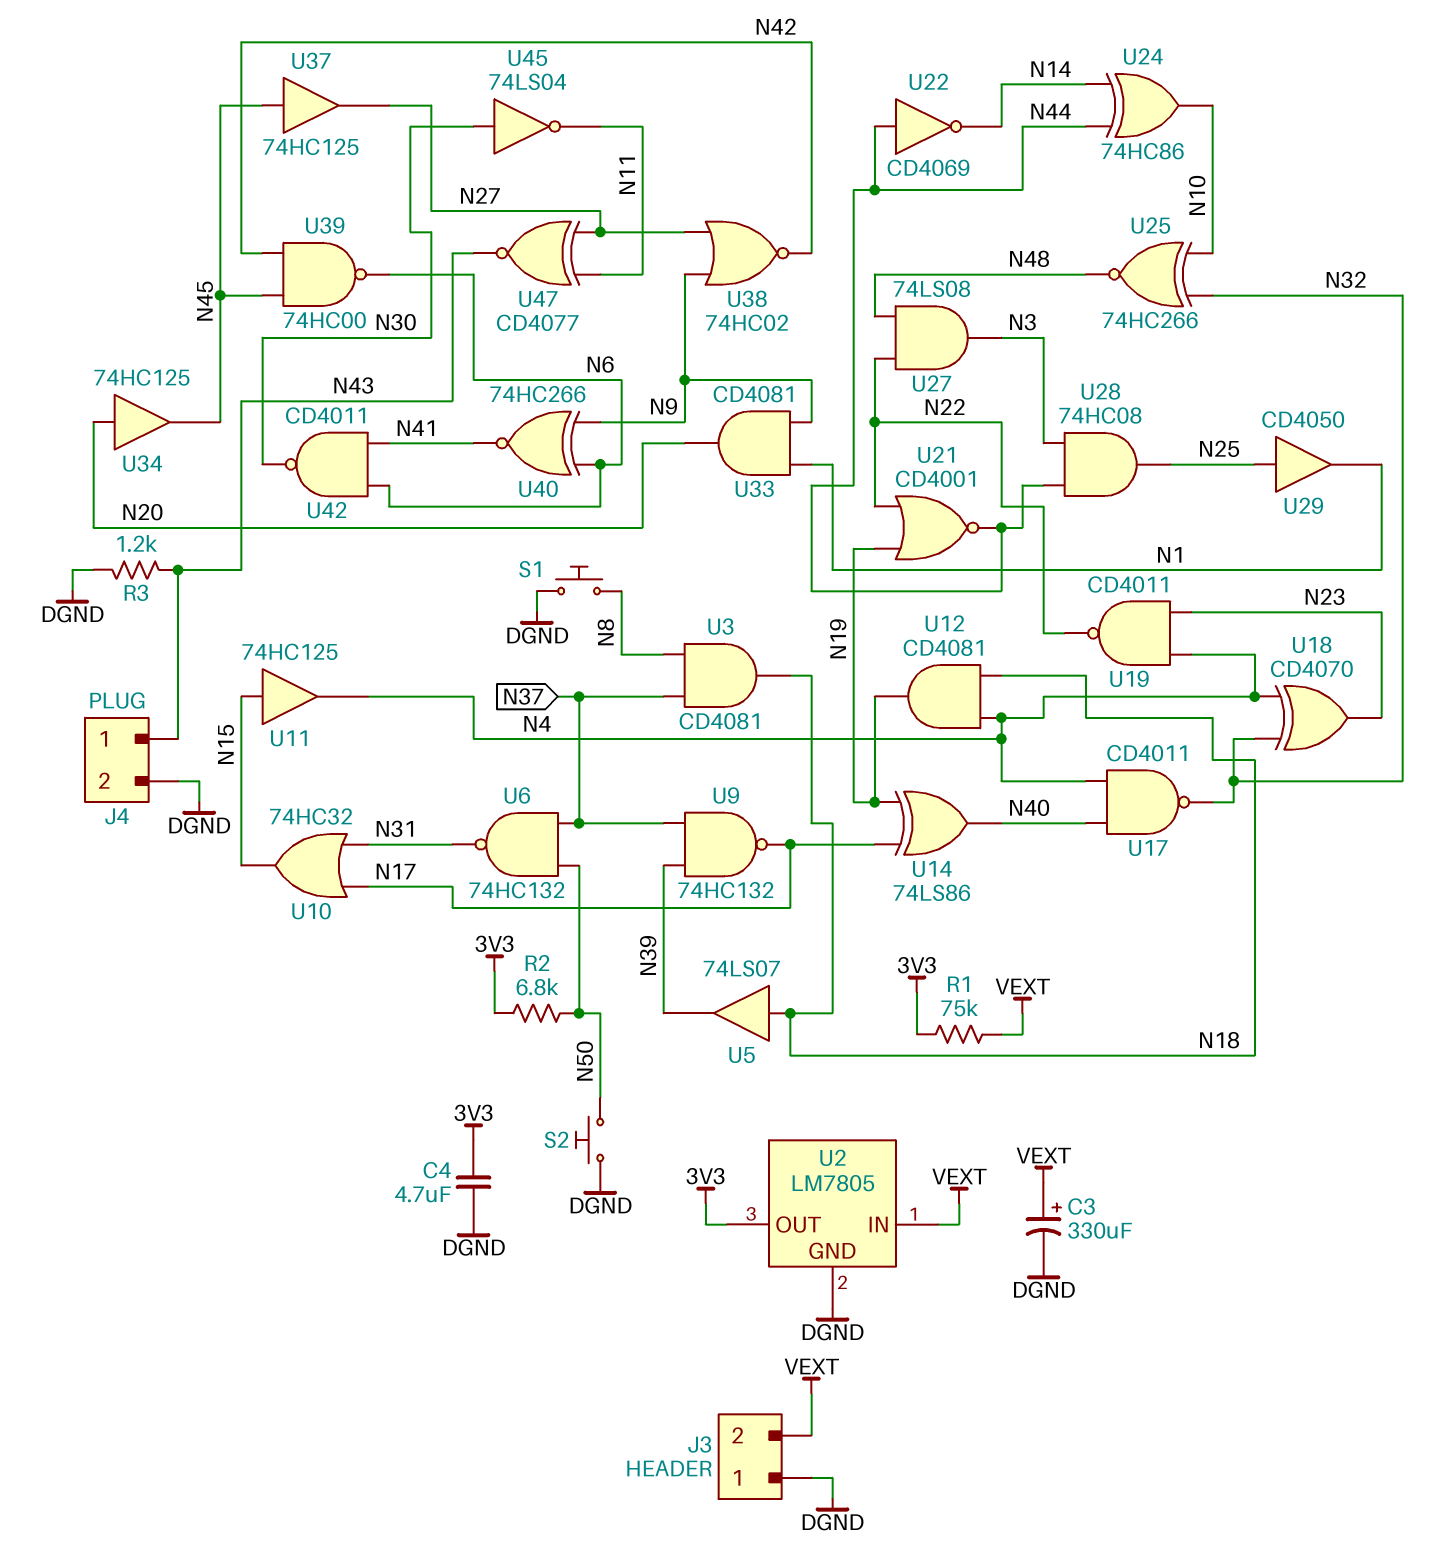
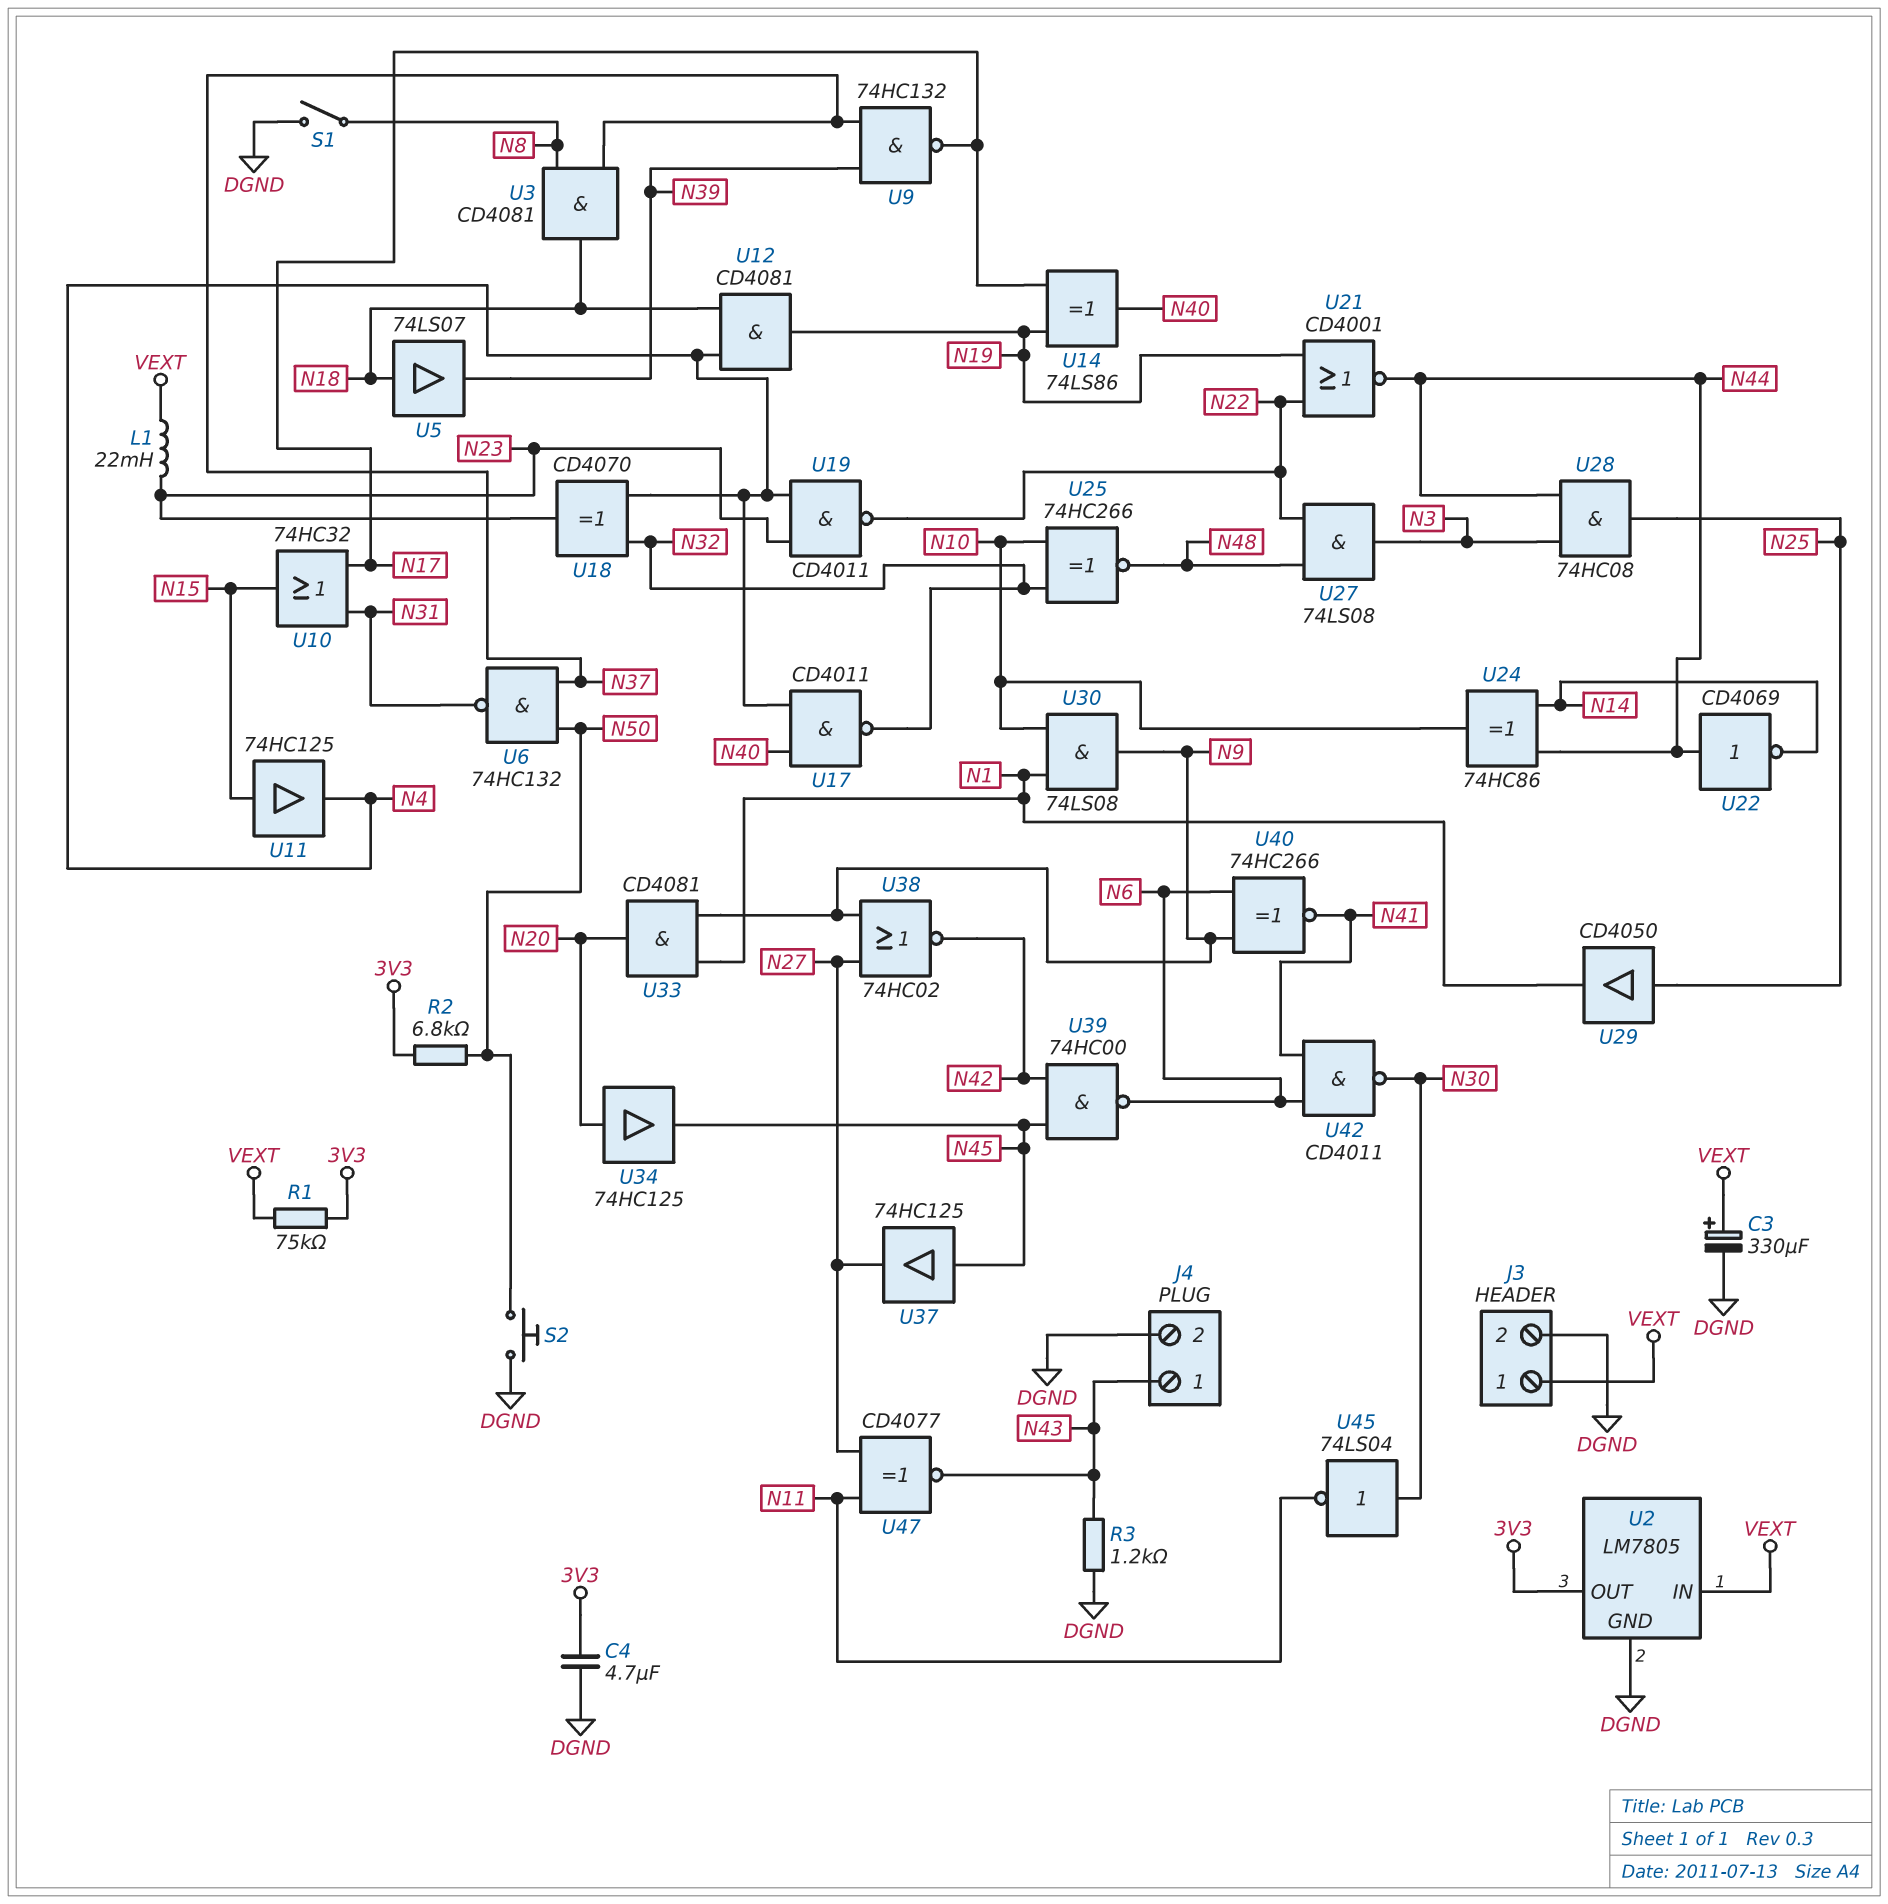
J3 pin 1: DGND -> VEXT
J3 pin 2: VEXT -> DGND
L1: none -> 22mH (N23, VEXT)
S1: button (DGND, N8) -> switch (DGND, N8)
U30: none -> AND 74LS08 (in N1, in N10, out N9)

